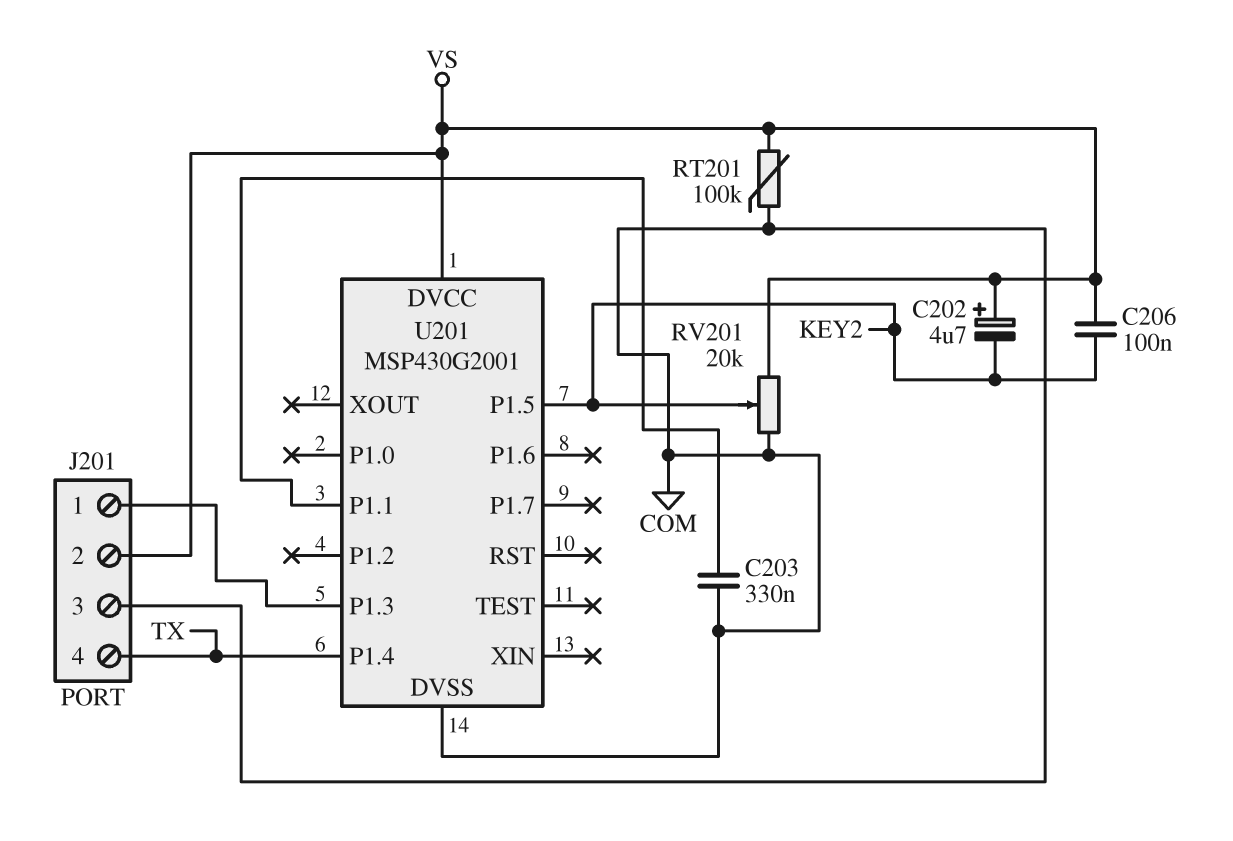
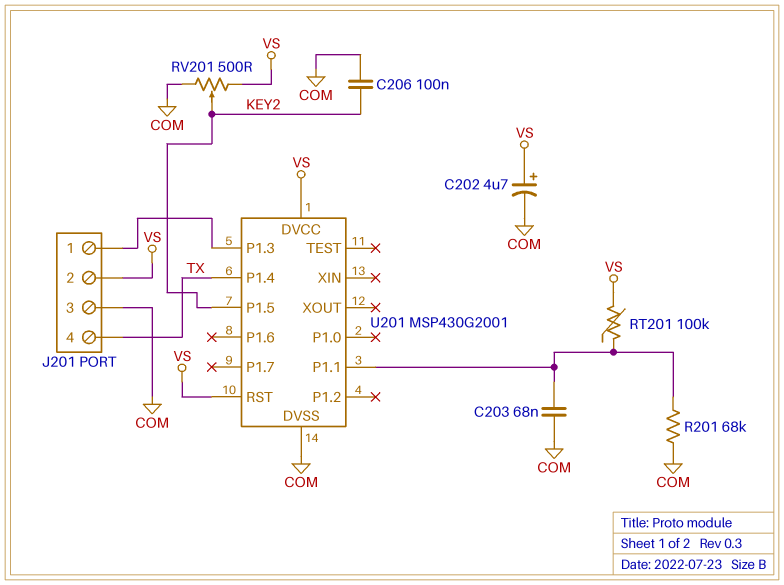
C202: 4.7uF (plus VS, minus KEY2) -> 4.7uF (plus VS, minus COM)
C203: 330nF (COM, U201/P1.1) -> 68nF (COM, U201/P1.1)
C206: 100nF (KEY2, VS) -> 100nF (COM, KEY2)
R201: none -> 68k (COM, U201/P1.1)
RT201: 100k (COM, VS) -> 100k (U201/P1.1, VS)
RV201: 20k (COM, VS, wiper KEY2) -> 500 (COM, VS, wiper KEY2)
U201 pin RST: none -> VS

